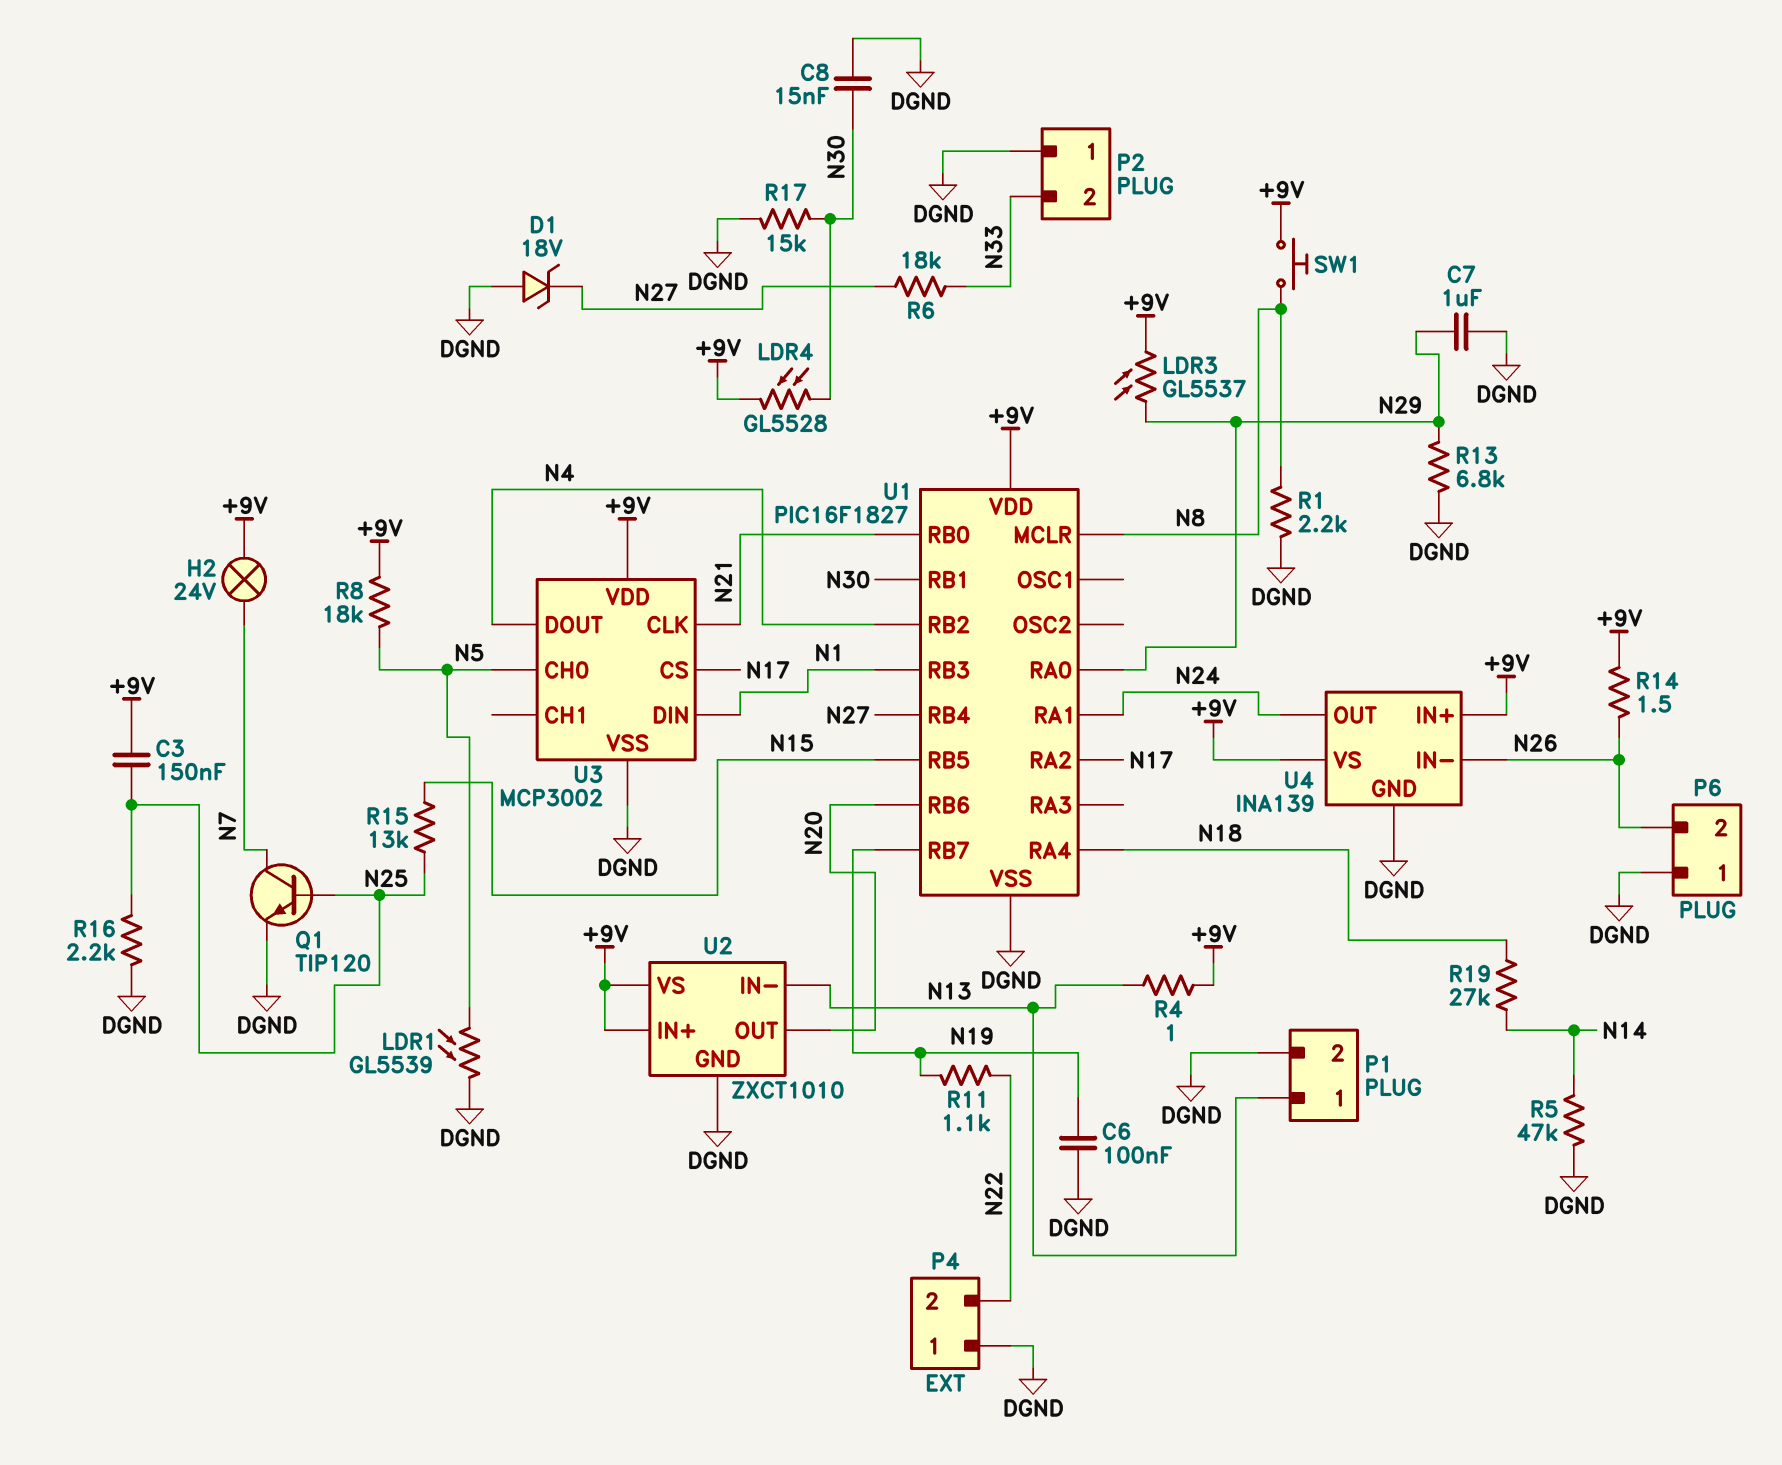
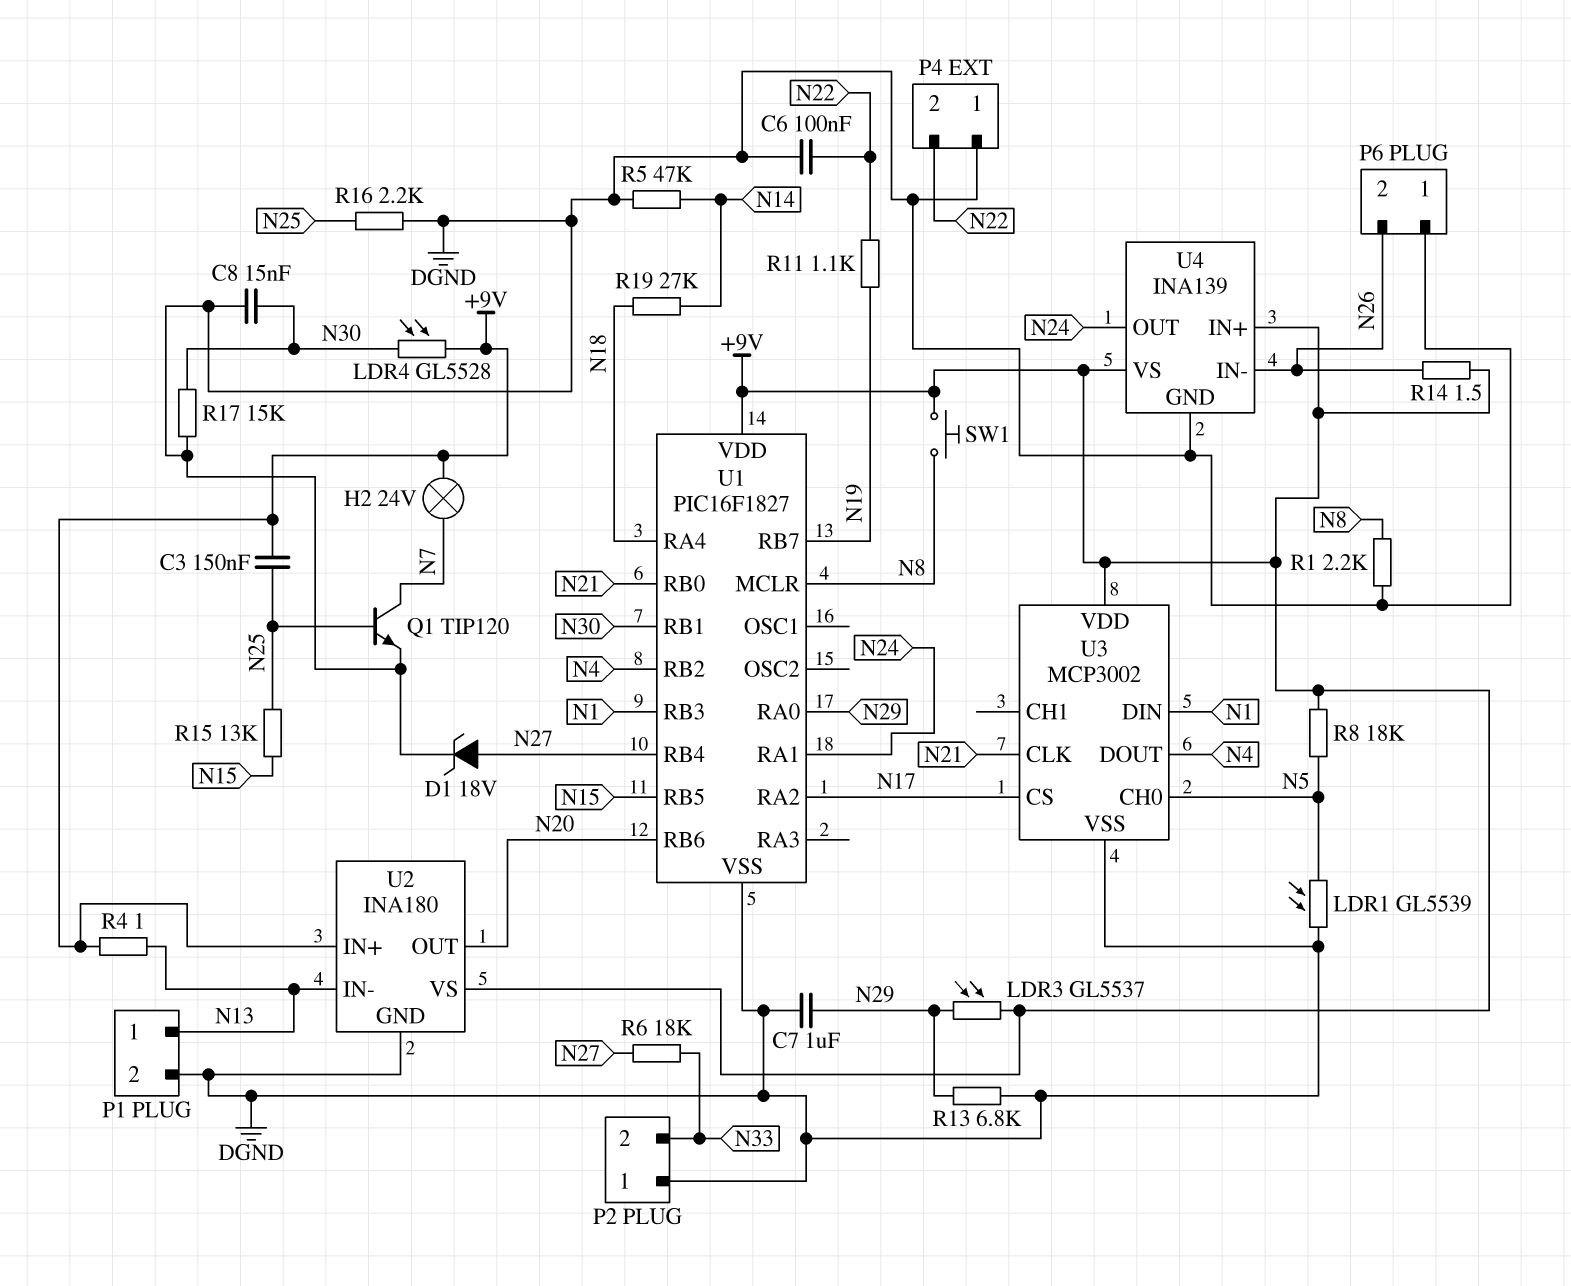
C6: 100nF (DGND, N19) -> 100nF (DGND, N22)
D1: zener 18V (A DGND, K N27) -> zener 18V (A N27, K DGND)
U2: ZXCT1010 -> INA180

